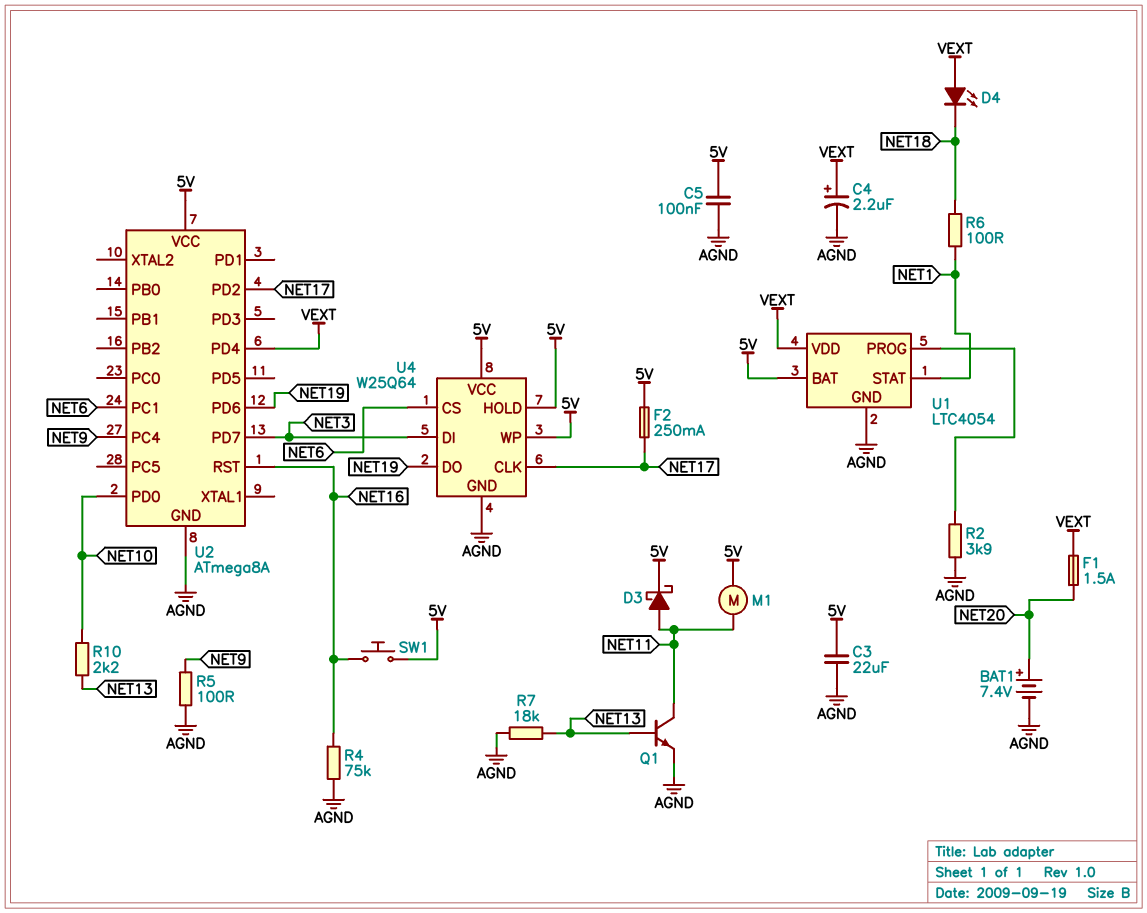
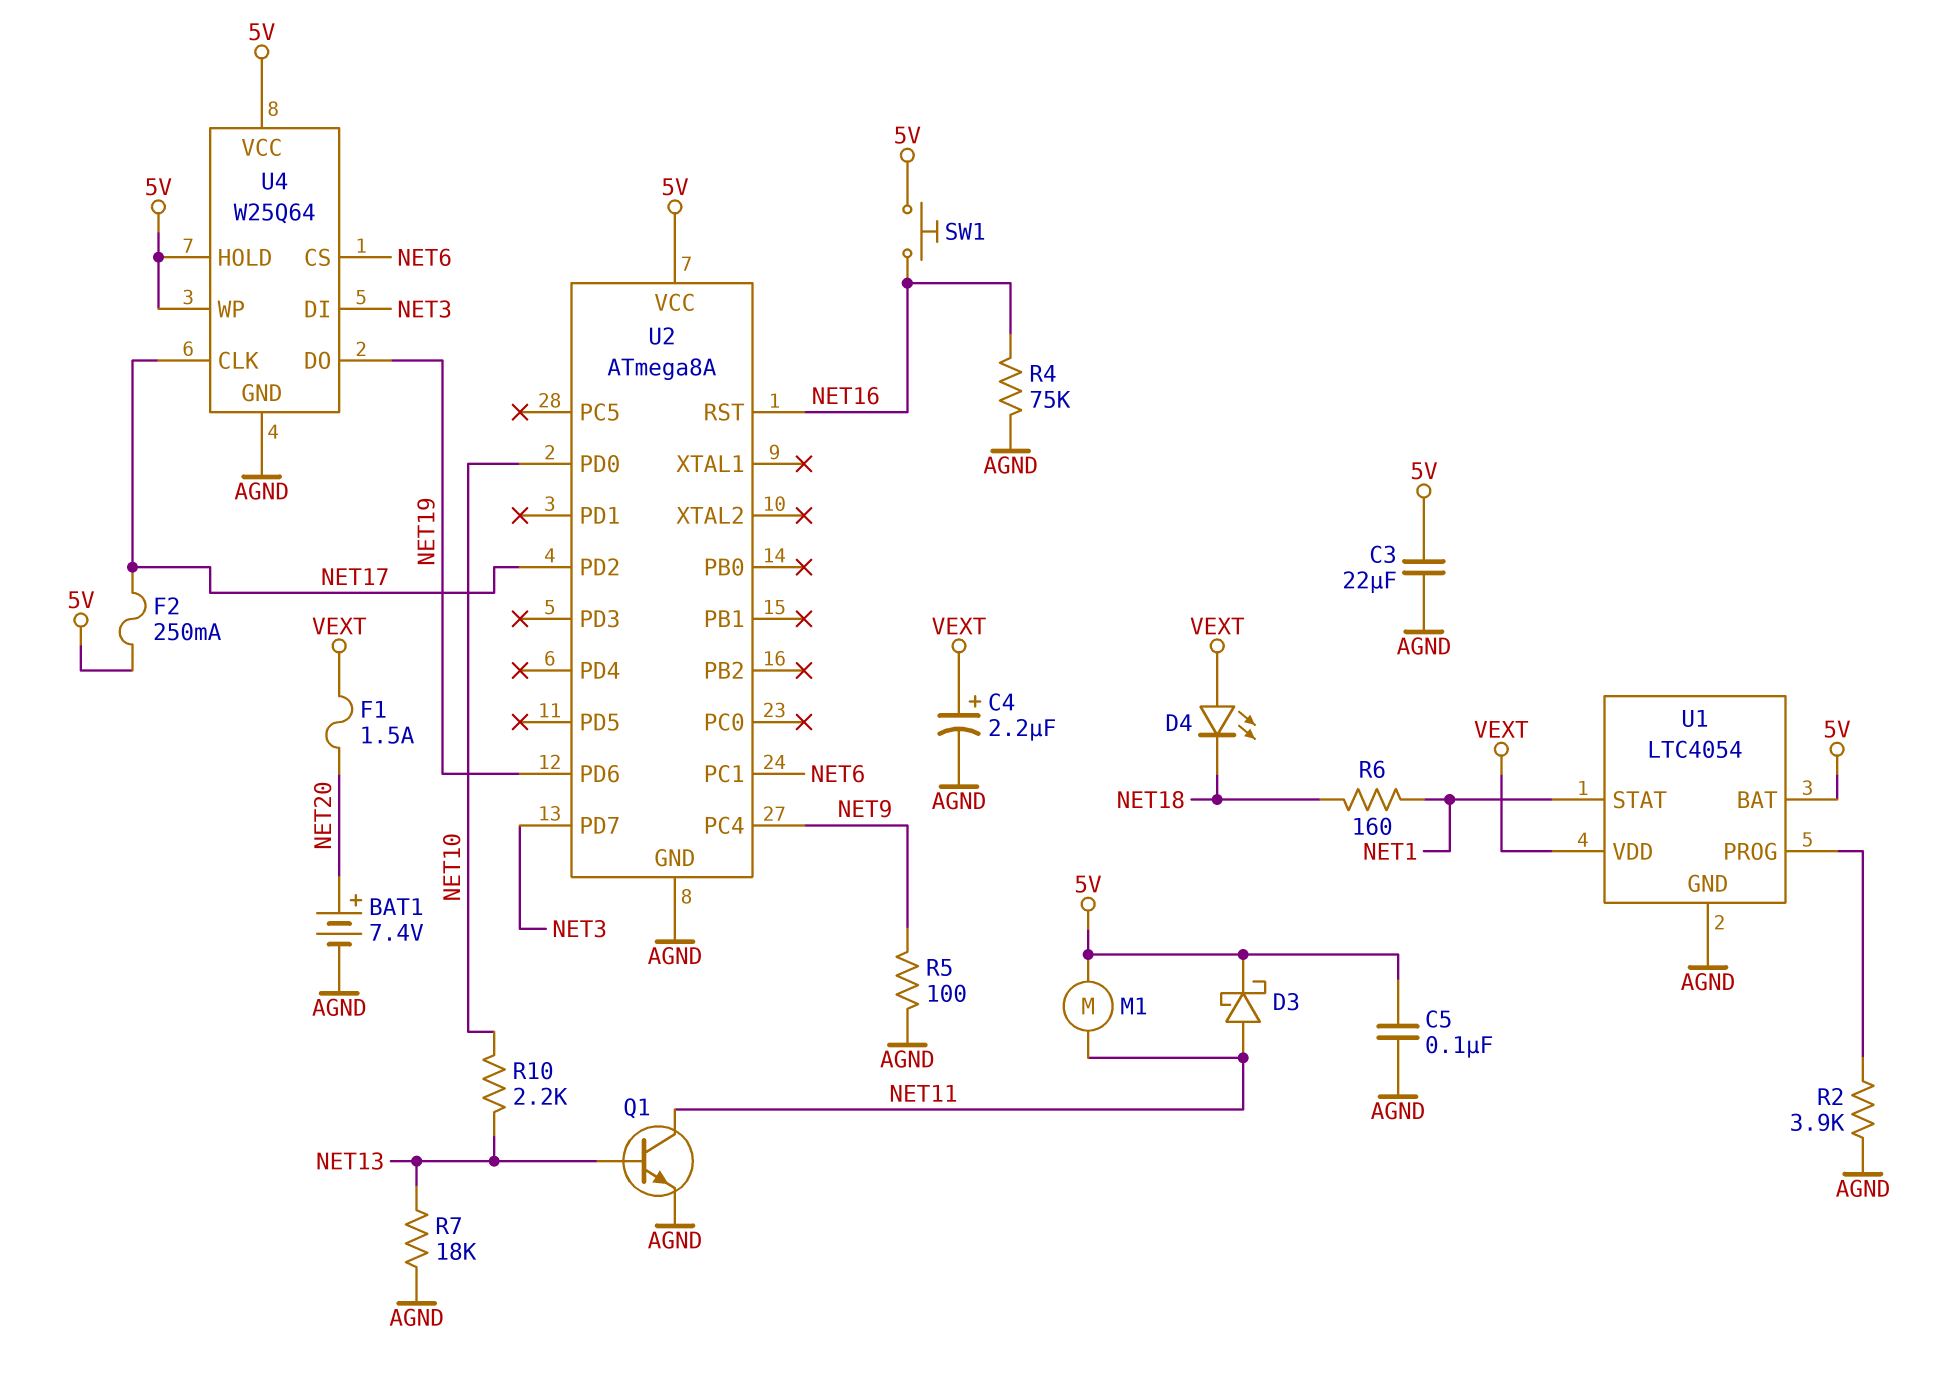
R6: 100 (NET1, NET18) -> 160 (NET1, NET18)
U2 pin PD4: VEXT -> none

